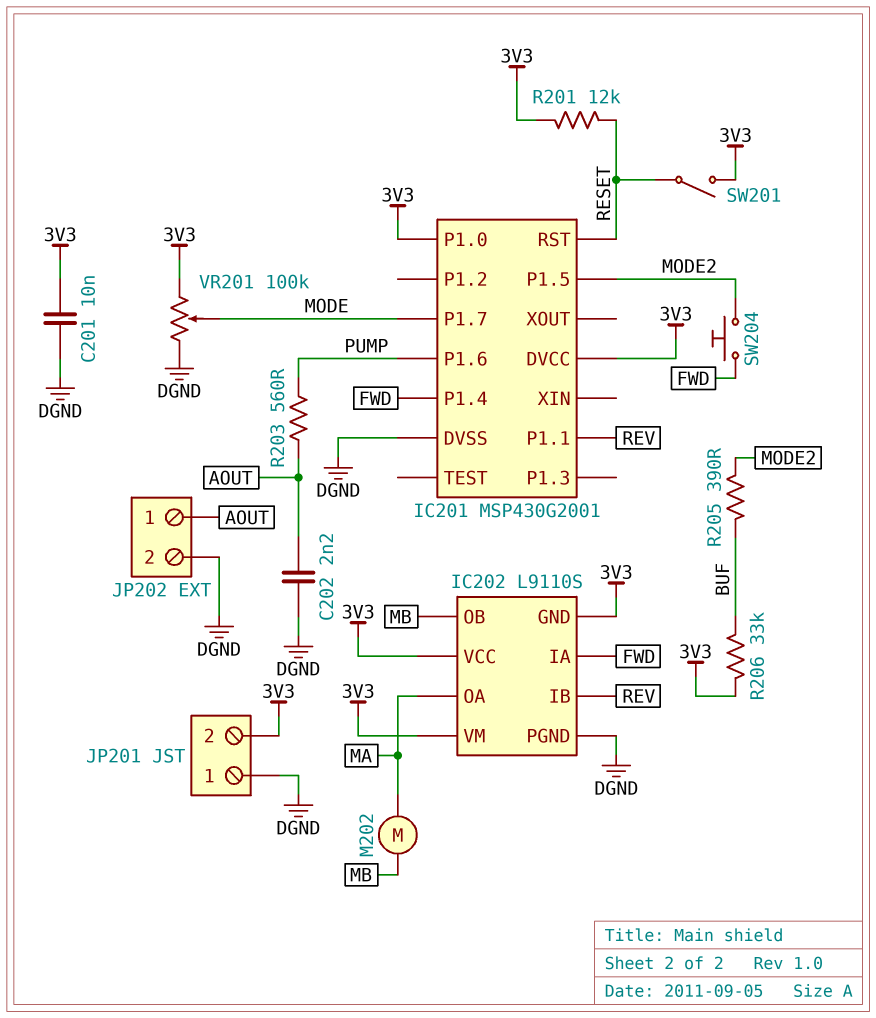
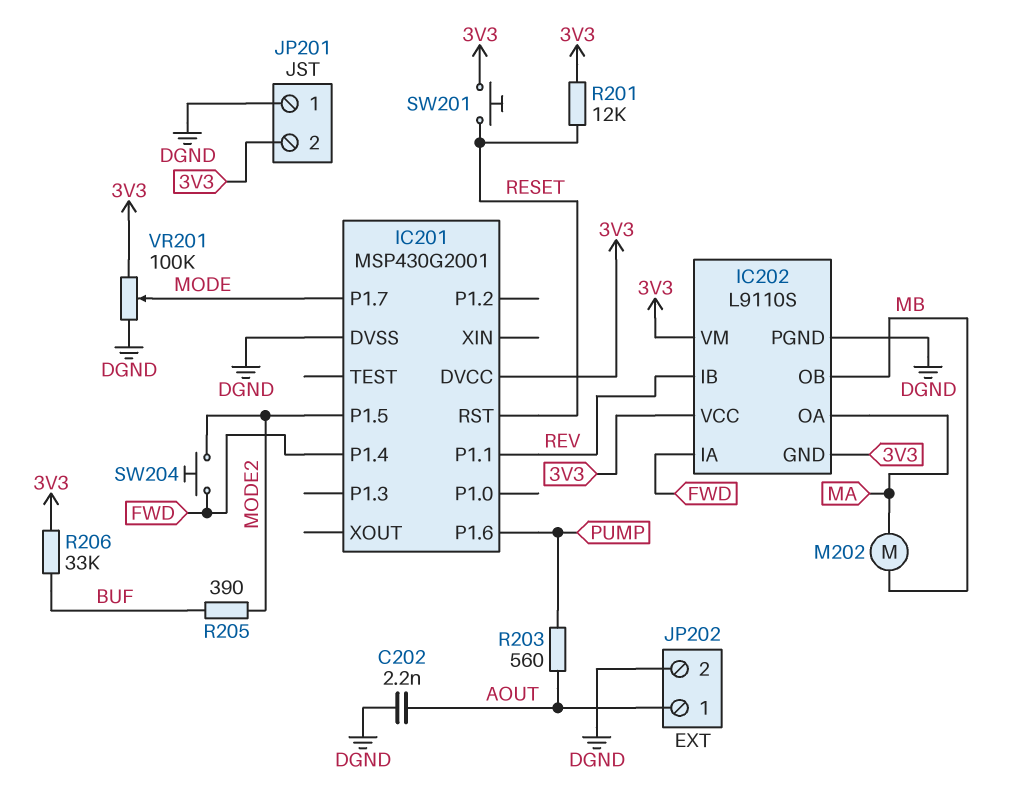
C201: 10nF (3V3, DGND) -> none
IC201 pin P1.0: 3V3 -> none
SW201: switch (3V3, RESET) -> button (3V3, RESET)

